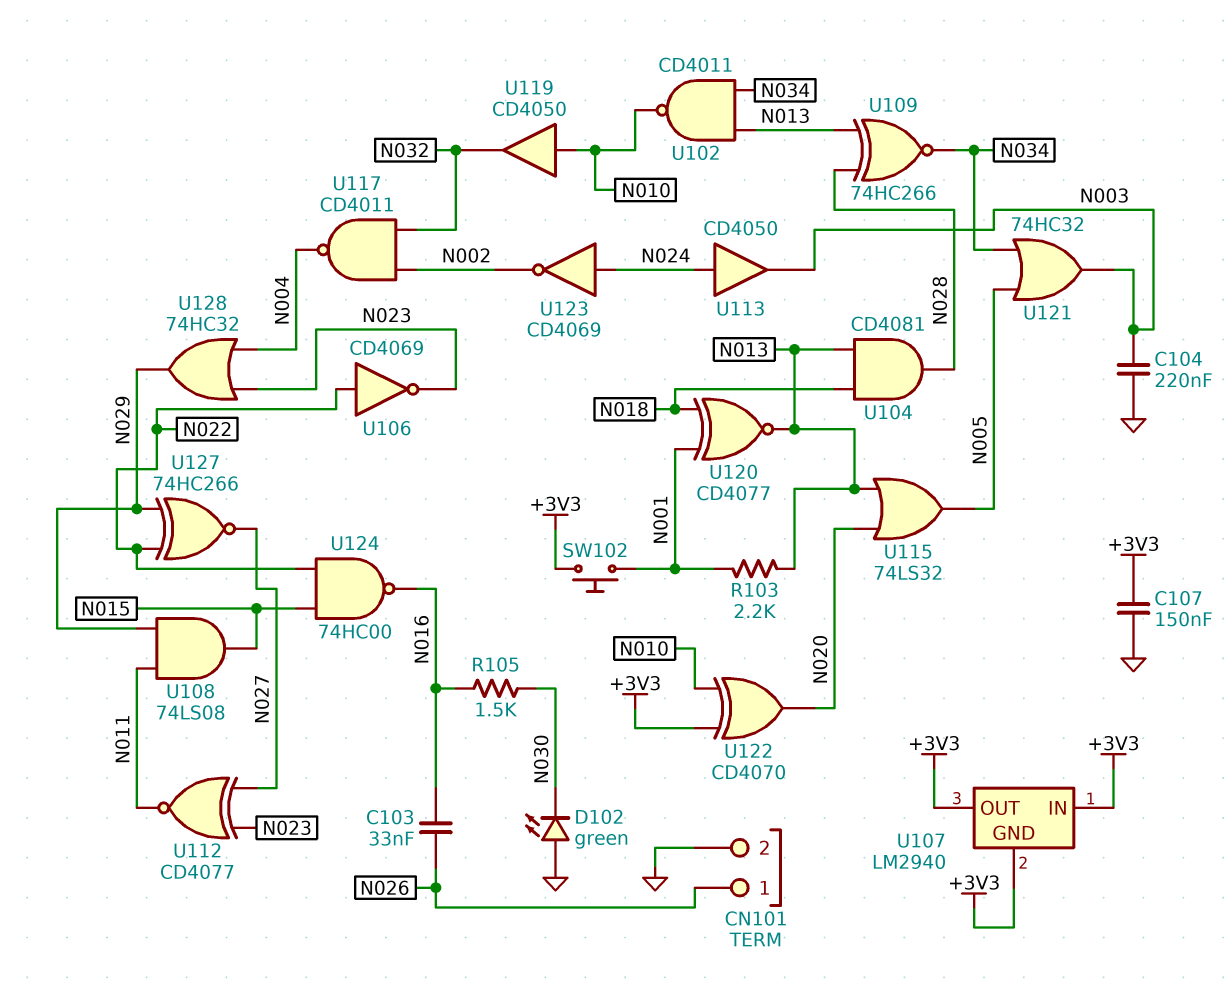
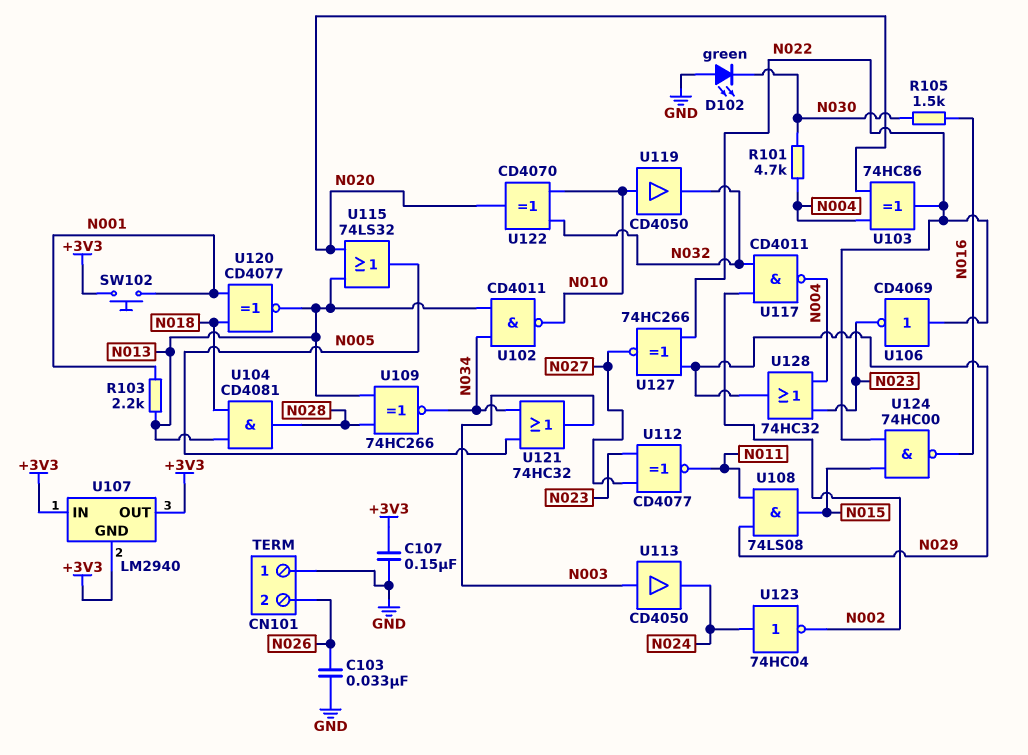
C103: 33nF (N016, N026) -> 33nF (GND, N026)
C104: 220nF (GND, N003) -> none
CN101 pin 1: N026 -> GND
CN101 pin 2: GND -> N026
R101: none -> 4.7k (N004, N030)
U103: none -> XOR 74HC86 (in N004, in N020, out N022)
U113: buffer CD4050 (in N024, out N003) -> buffer CD4050 (in N003, out N024)
U122: XOR CD4070 (in +3V3, in N010, out N020) -> XOR CD4070 (in N010, in N032, out N020)
U123: NOT CD4069 (in N024, out N002) -> NOT 74HC04 (in N024, out N002)

